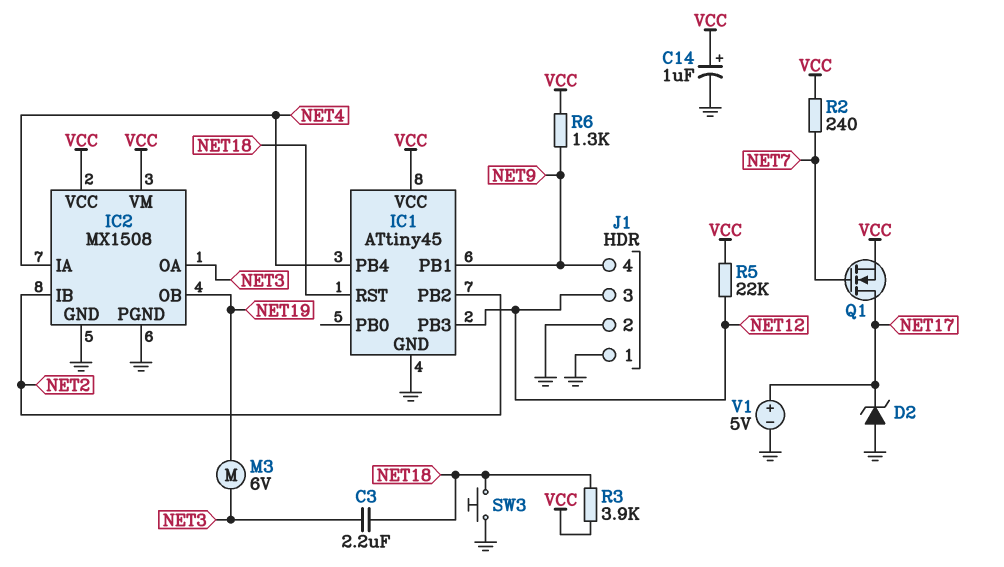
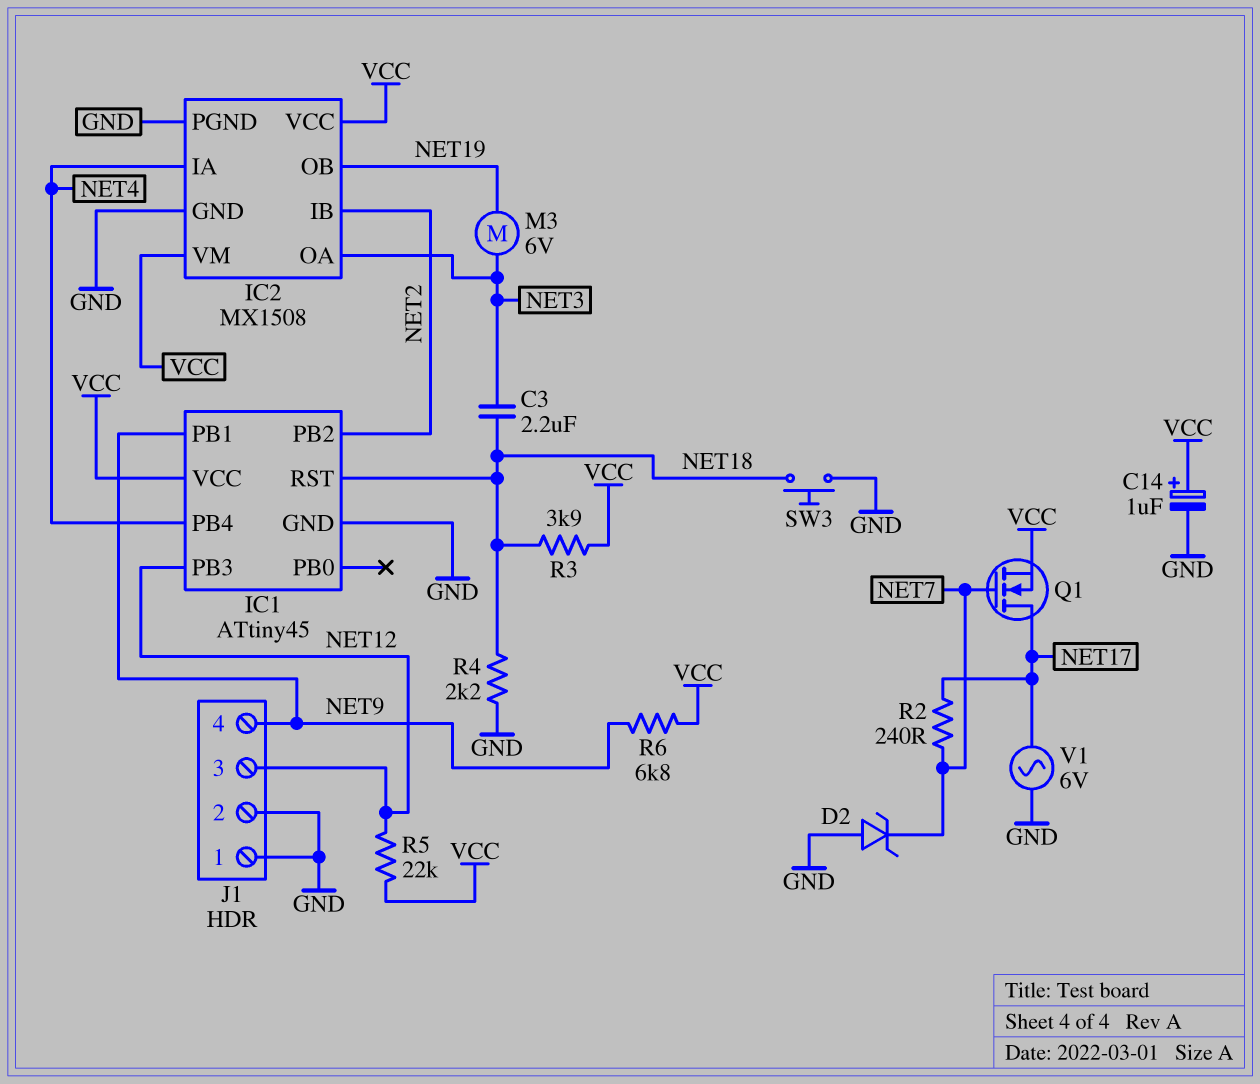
D2: zener (A GND, K NET17) -> zener (A GND, K NET7)
R2: 240 (NET7, VCC) -> 240 (NET7, NET17)
R4: none -> 2.2k (GND, NET18)
R6: 1.3k (NET9, VCC) -> 6.8k (NET9, VCC)
V1: 5V (plus NET17, minus GND) -> AC 6V (GND, NET17)

